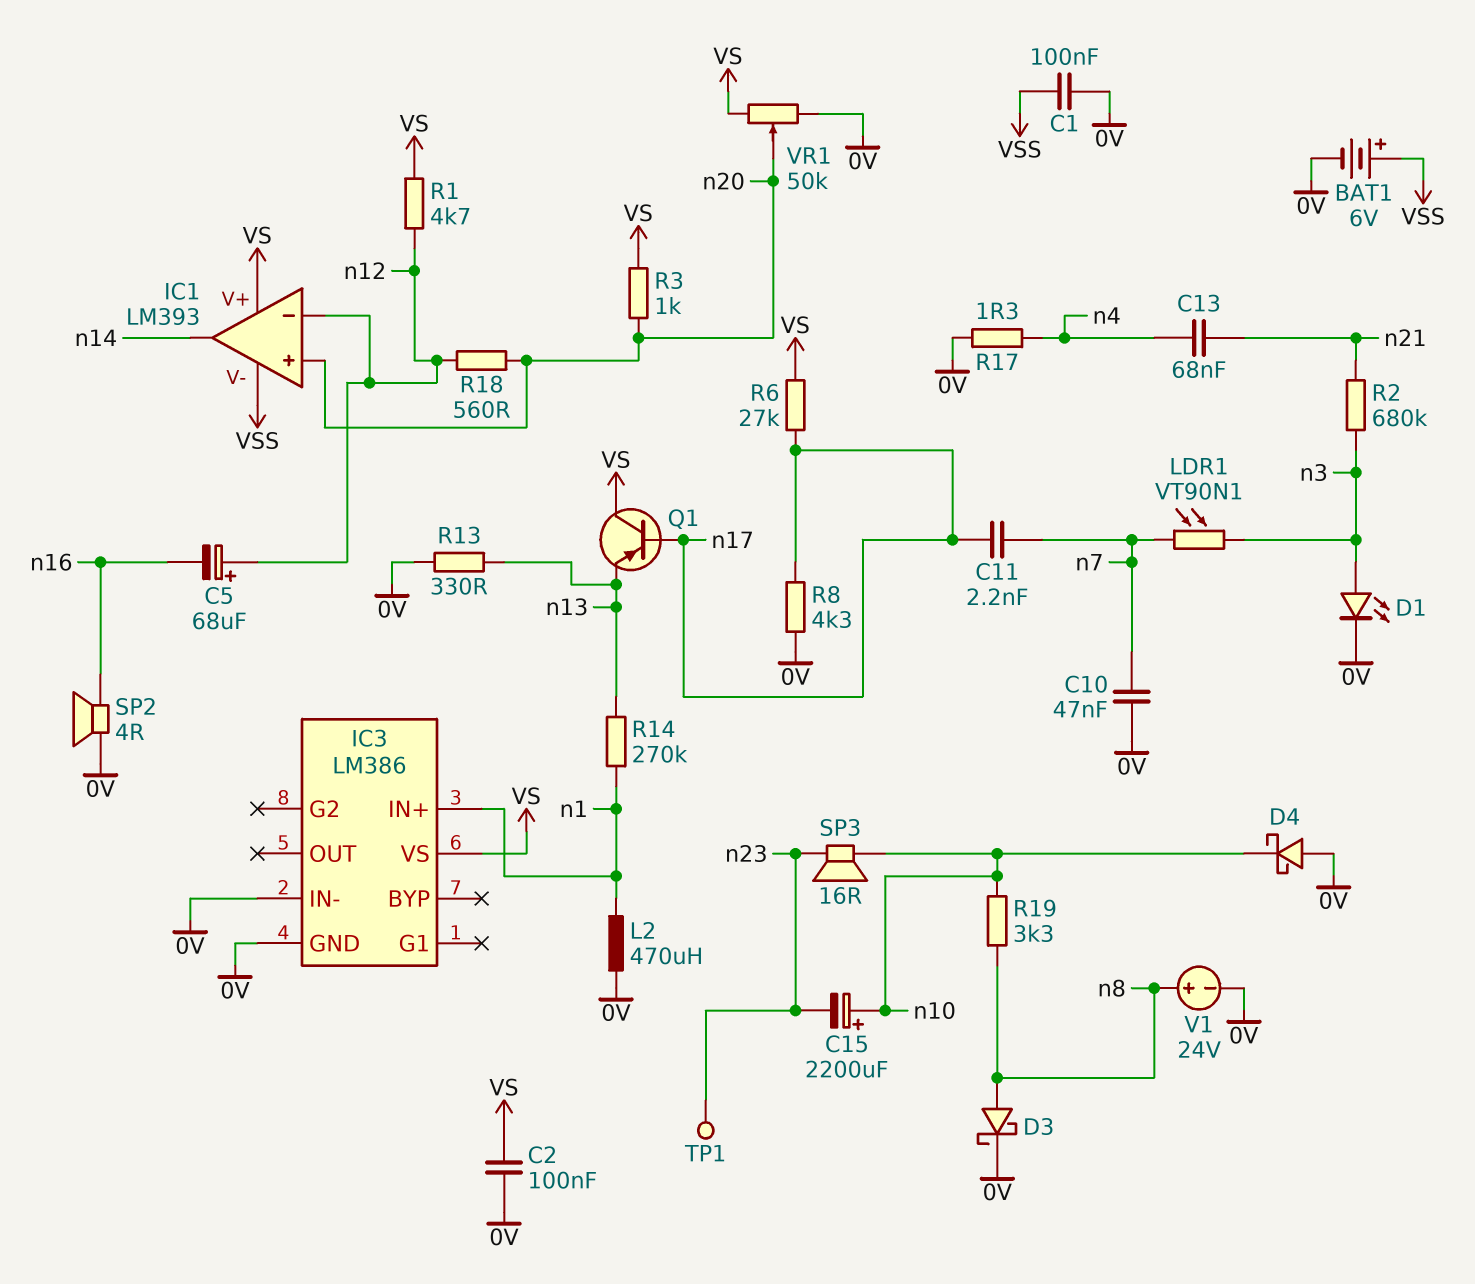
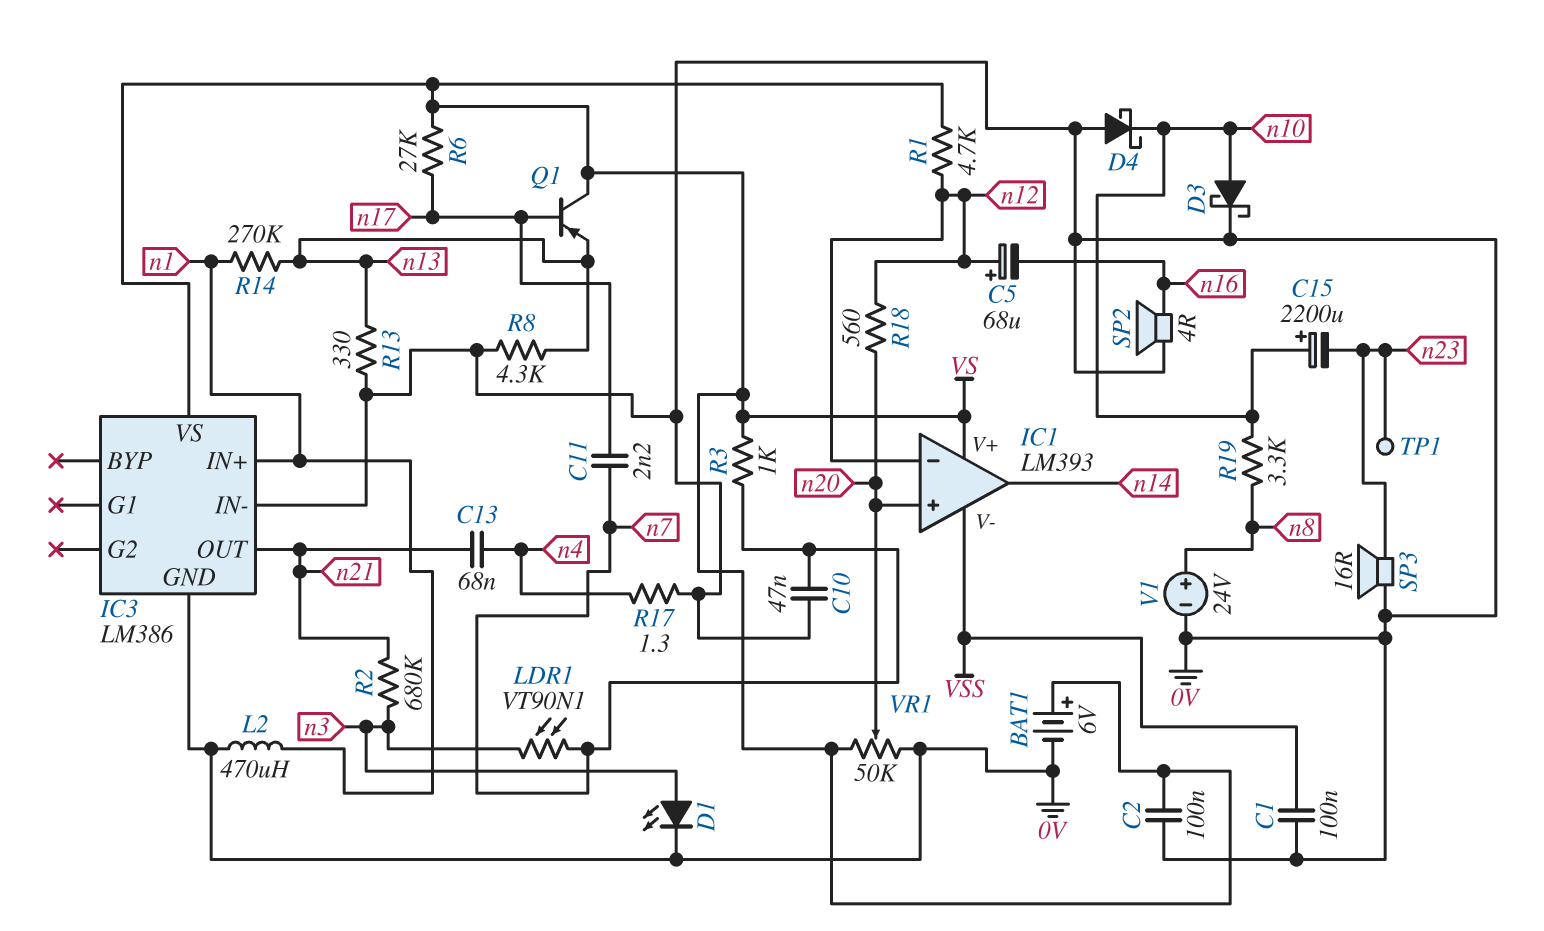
BAT1: 6V (plus VSS, minus 0V) -> 6V (plus VS, minus 0V)
D3: schottky (A n8, K 0V) -> schottky (A n10, K 0V)
IC3 pin OUT: none -> n21
R3: 1k (VS, n20) -> 1k (VS, n7)
R8: 4.3k (0V, n17) -> 4.3k (0V, n13)
SP3: speaker 16R (n10, n23) -> speaker 16R (0V, n23)

